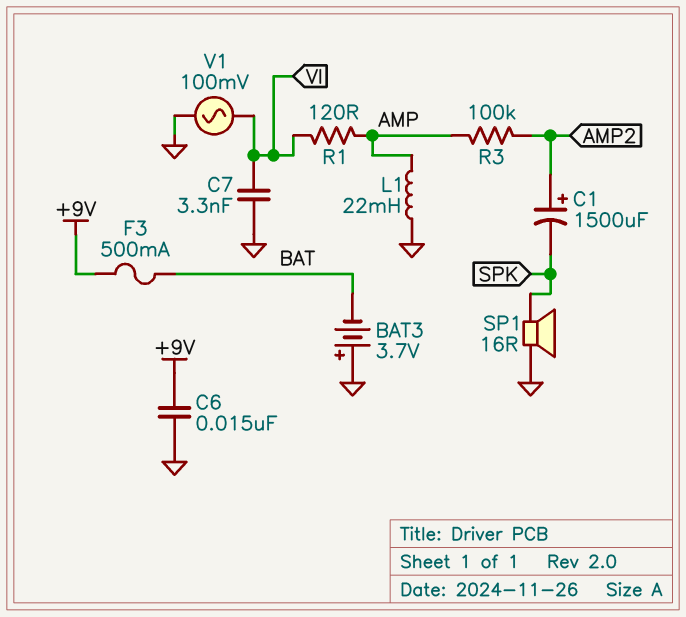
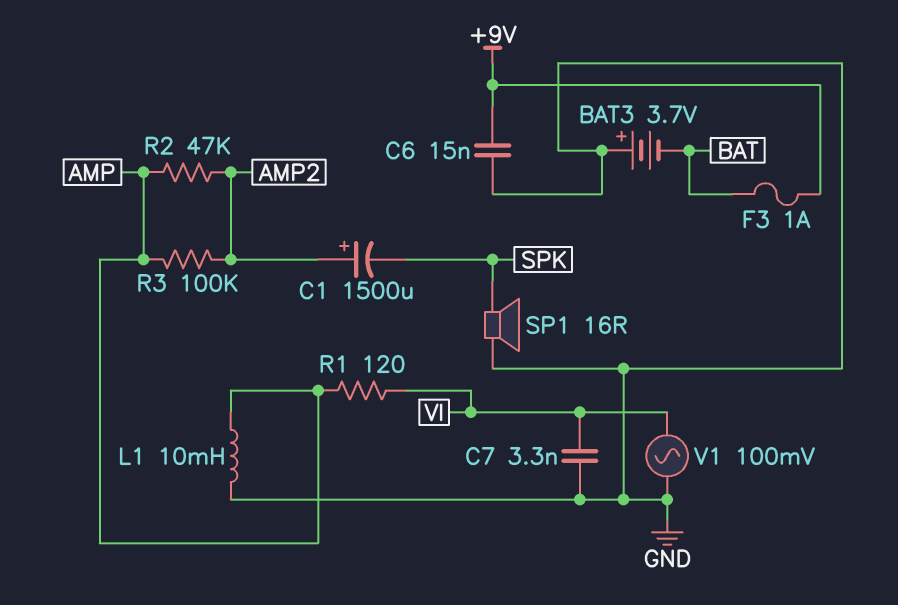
F3: 500mA (+9V, BAT) -> 1A (+9V, BAT)
L1: 22mH (AMP, GND) -> 10mH (AMP, GND)
R2: none -> 47k (AMP, AMP2)

